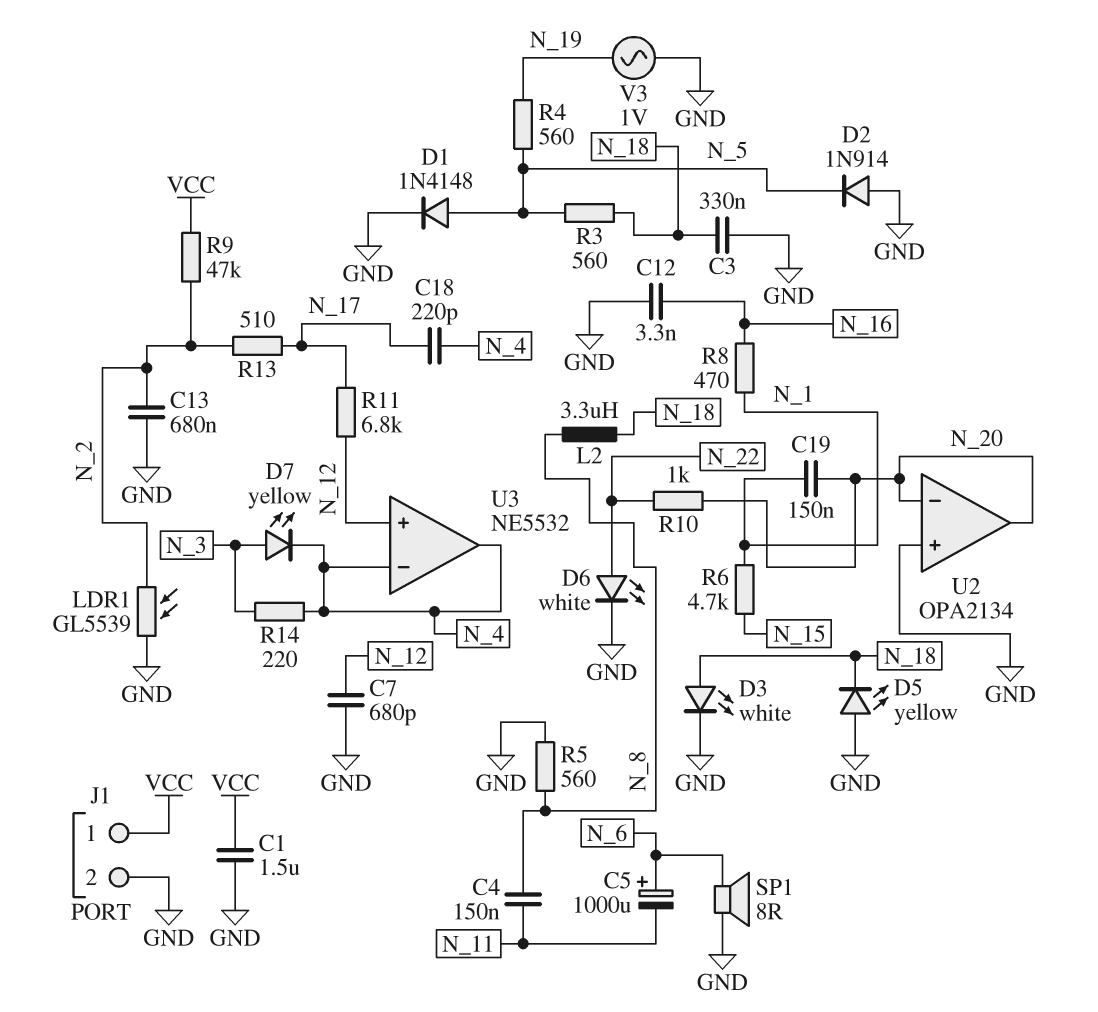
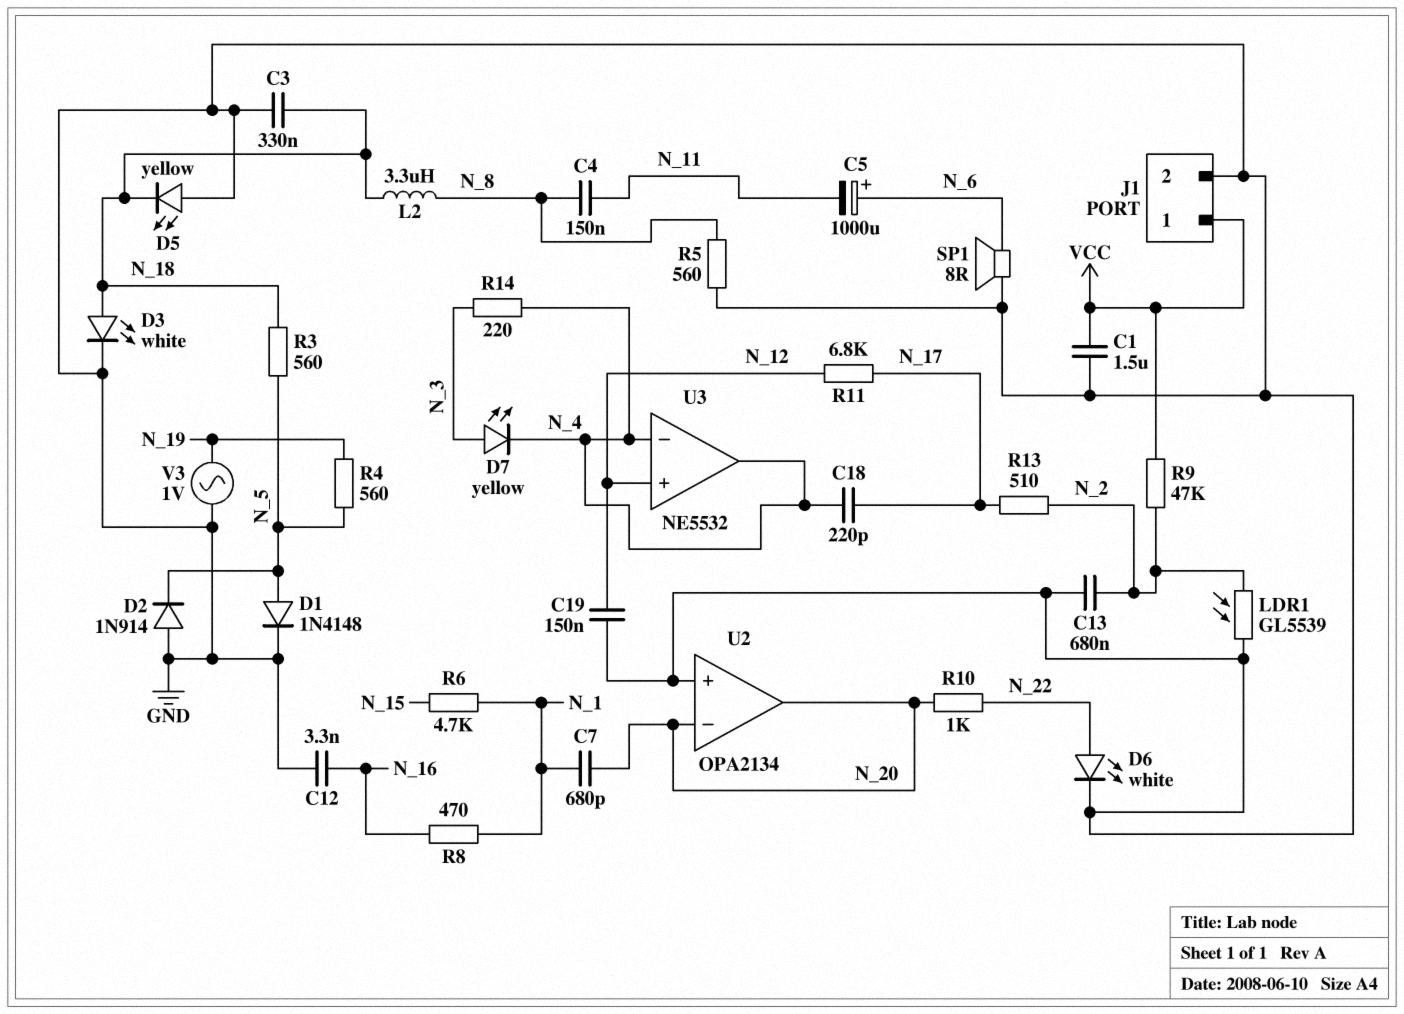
C7: 680pF (GND, N_12) -> 680pF (N_1, N_20)
C19: 150nF (N_1, N_20) -> 150nF (GND, N_12)

